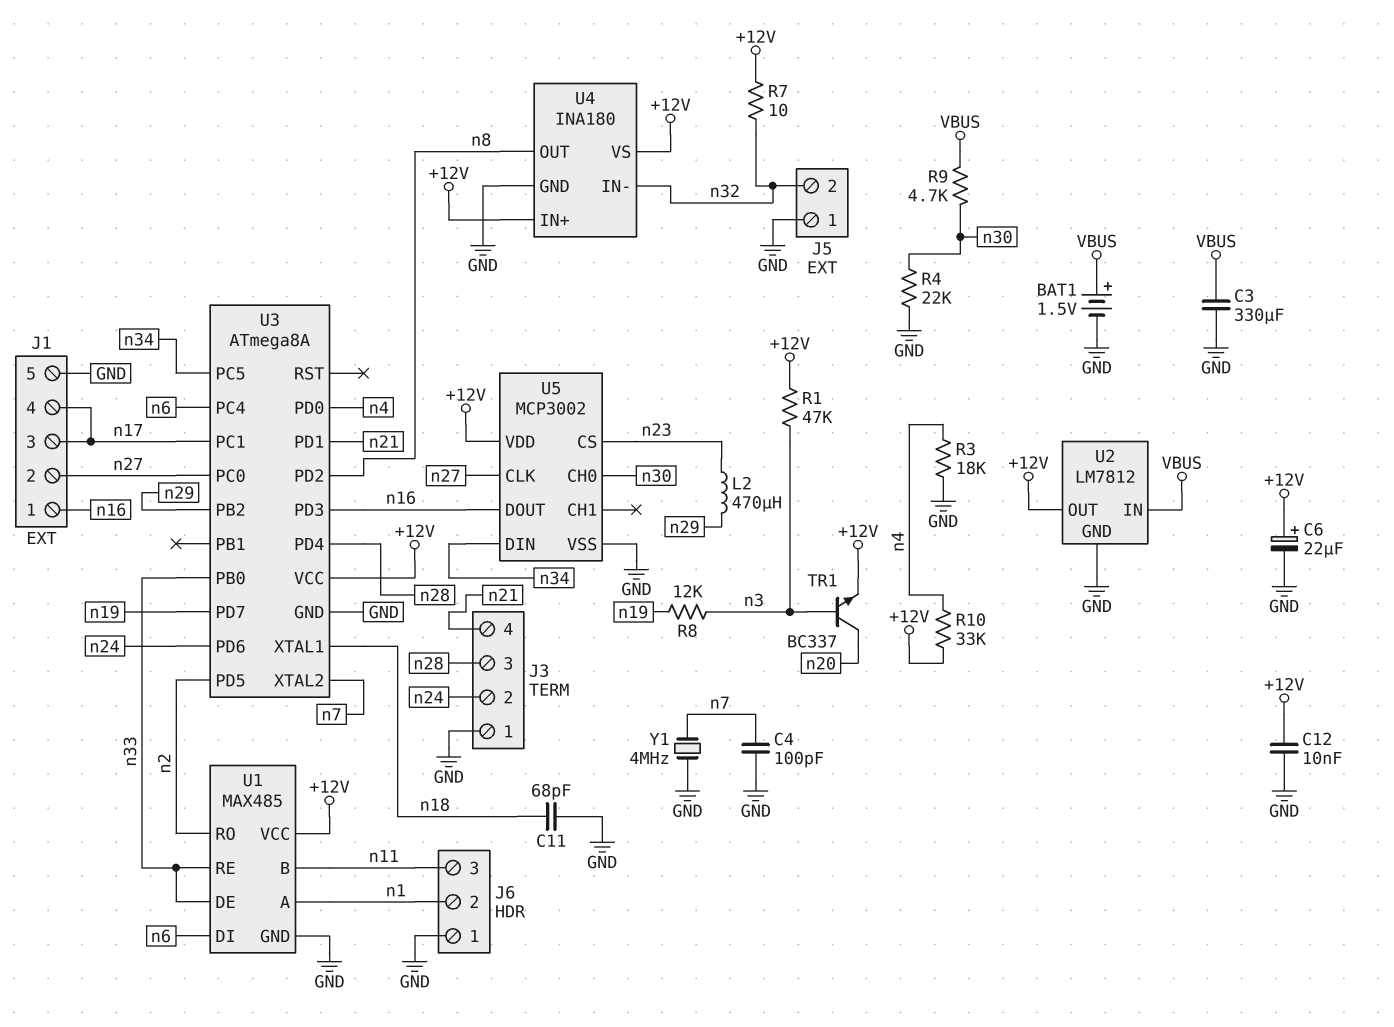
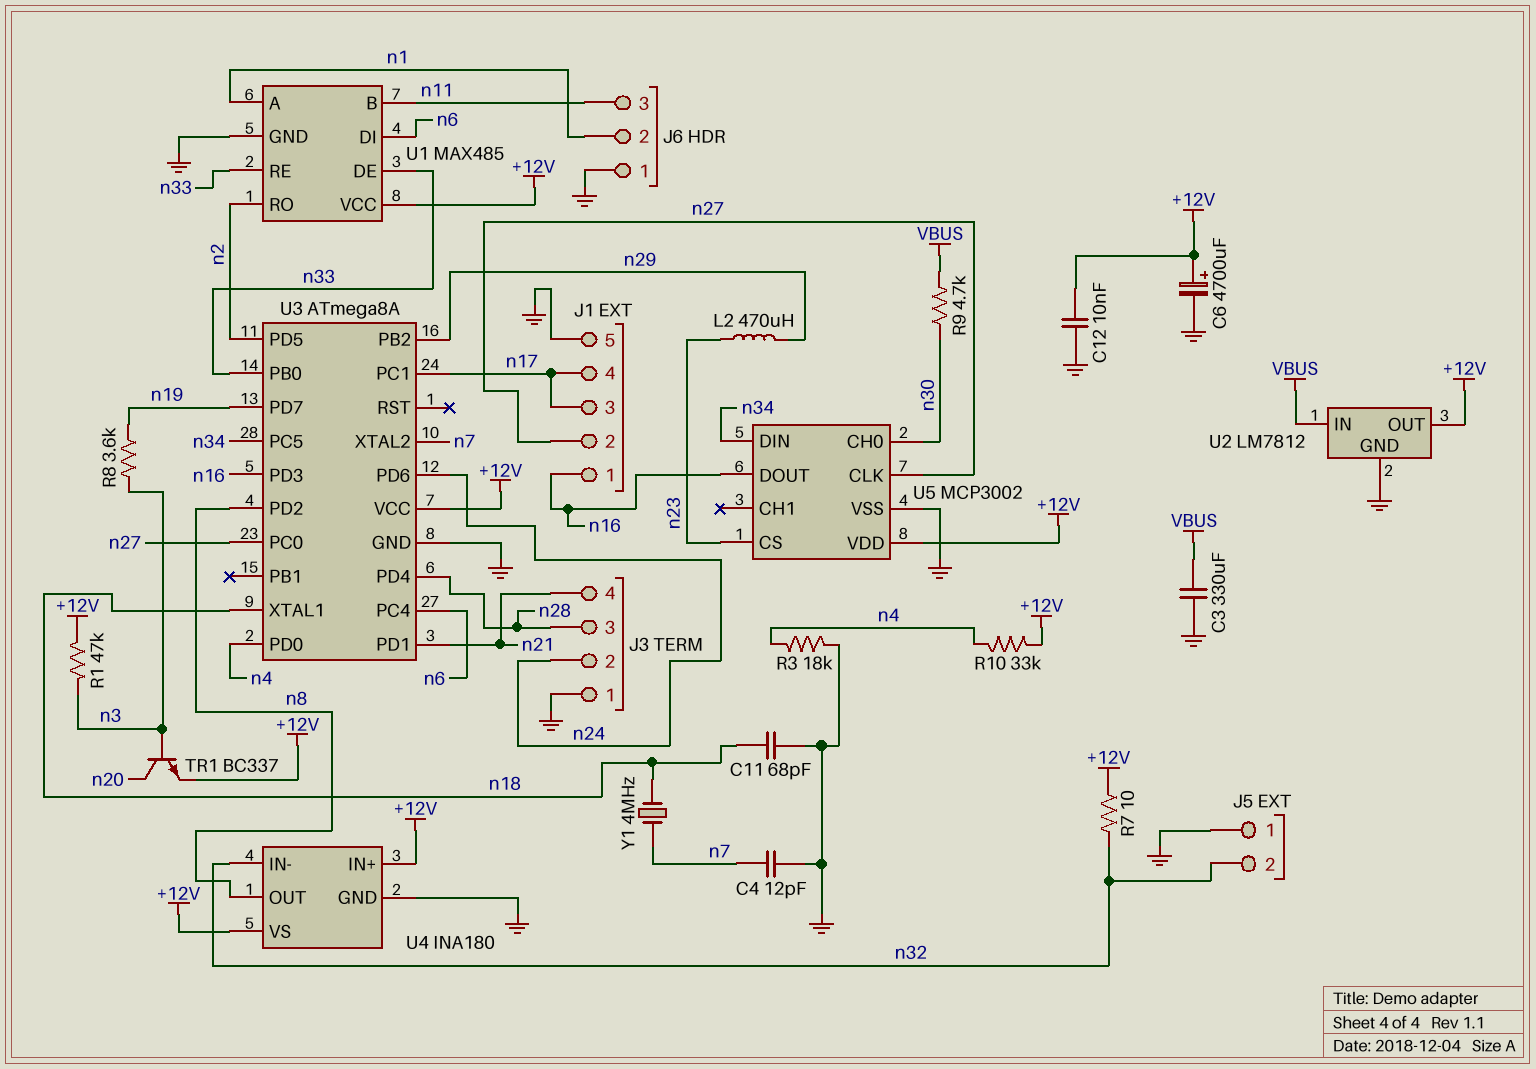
BAT1: 1.5V (plus VBUS, minus GND) -> none
C4: 100pF (GND, n7) -> 12pF (GND, n7)
C6: 22uF (plus +12V, minus GND) -> 4700uF (plus +12V, minus GND)
R4: 22k (GND, n30) -> none
R8: 12k (n3, n19) -> 3.6k (n3, n19)
Y1: 4MHz (GND, n7) -> 4MHz (n7, n18)

